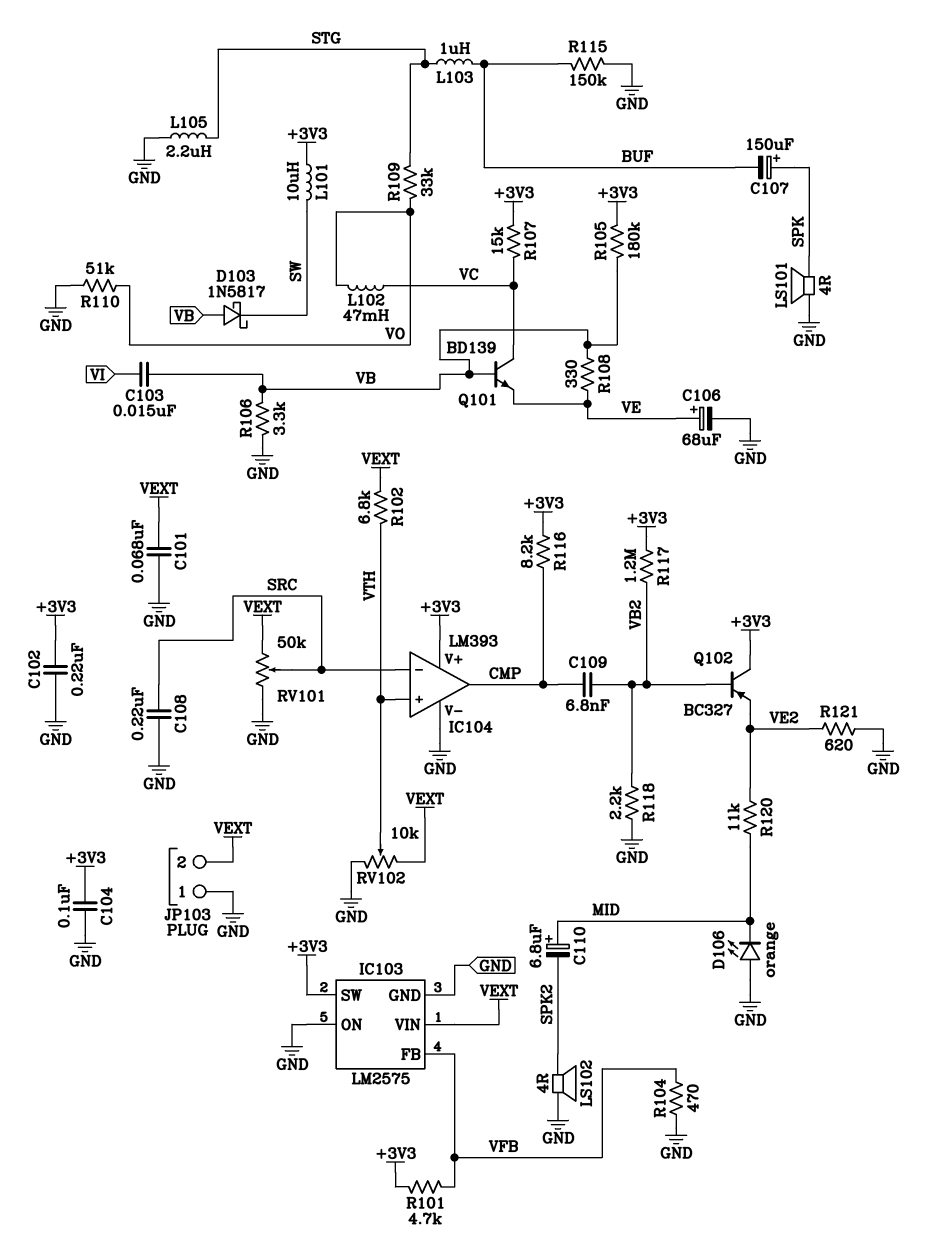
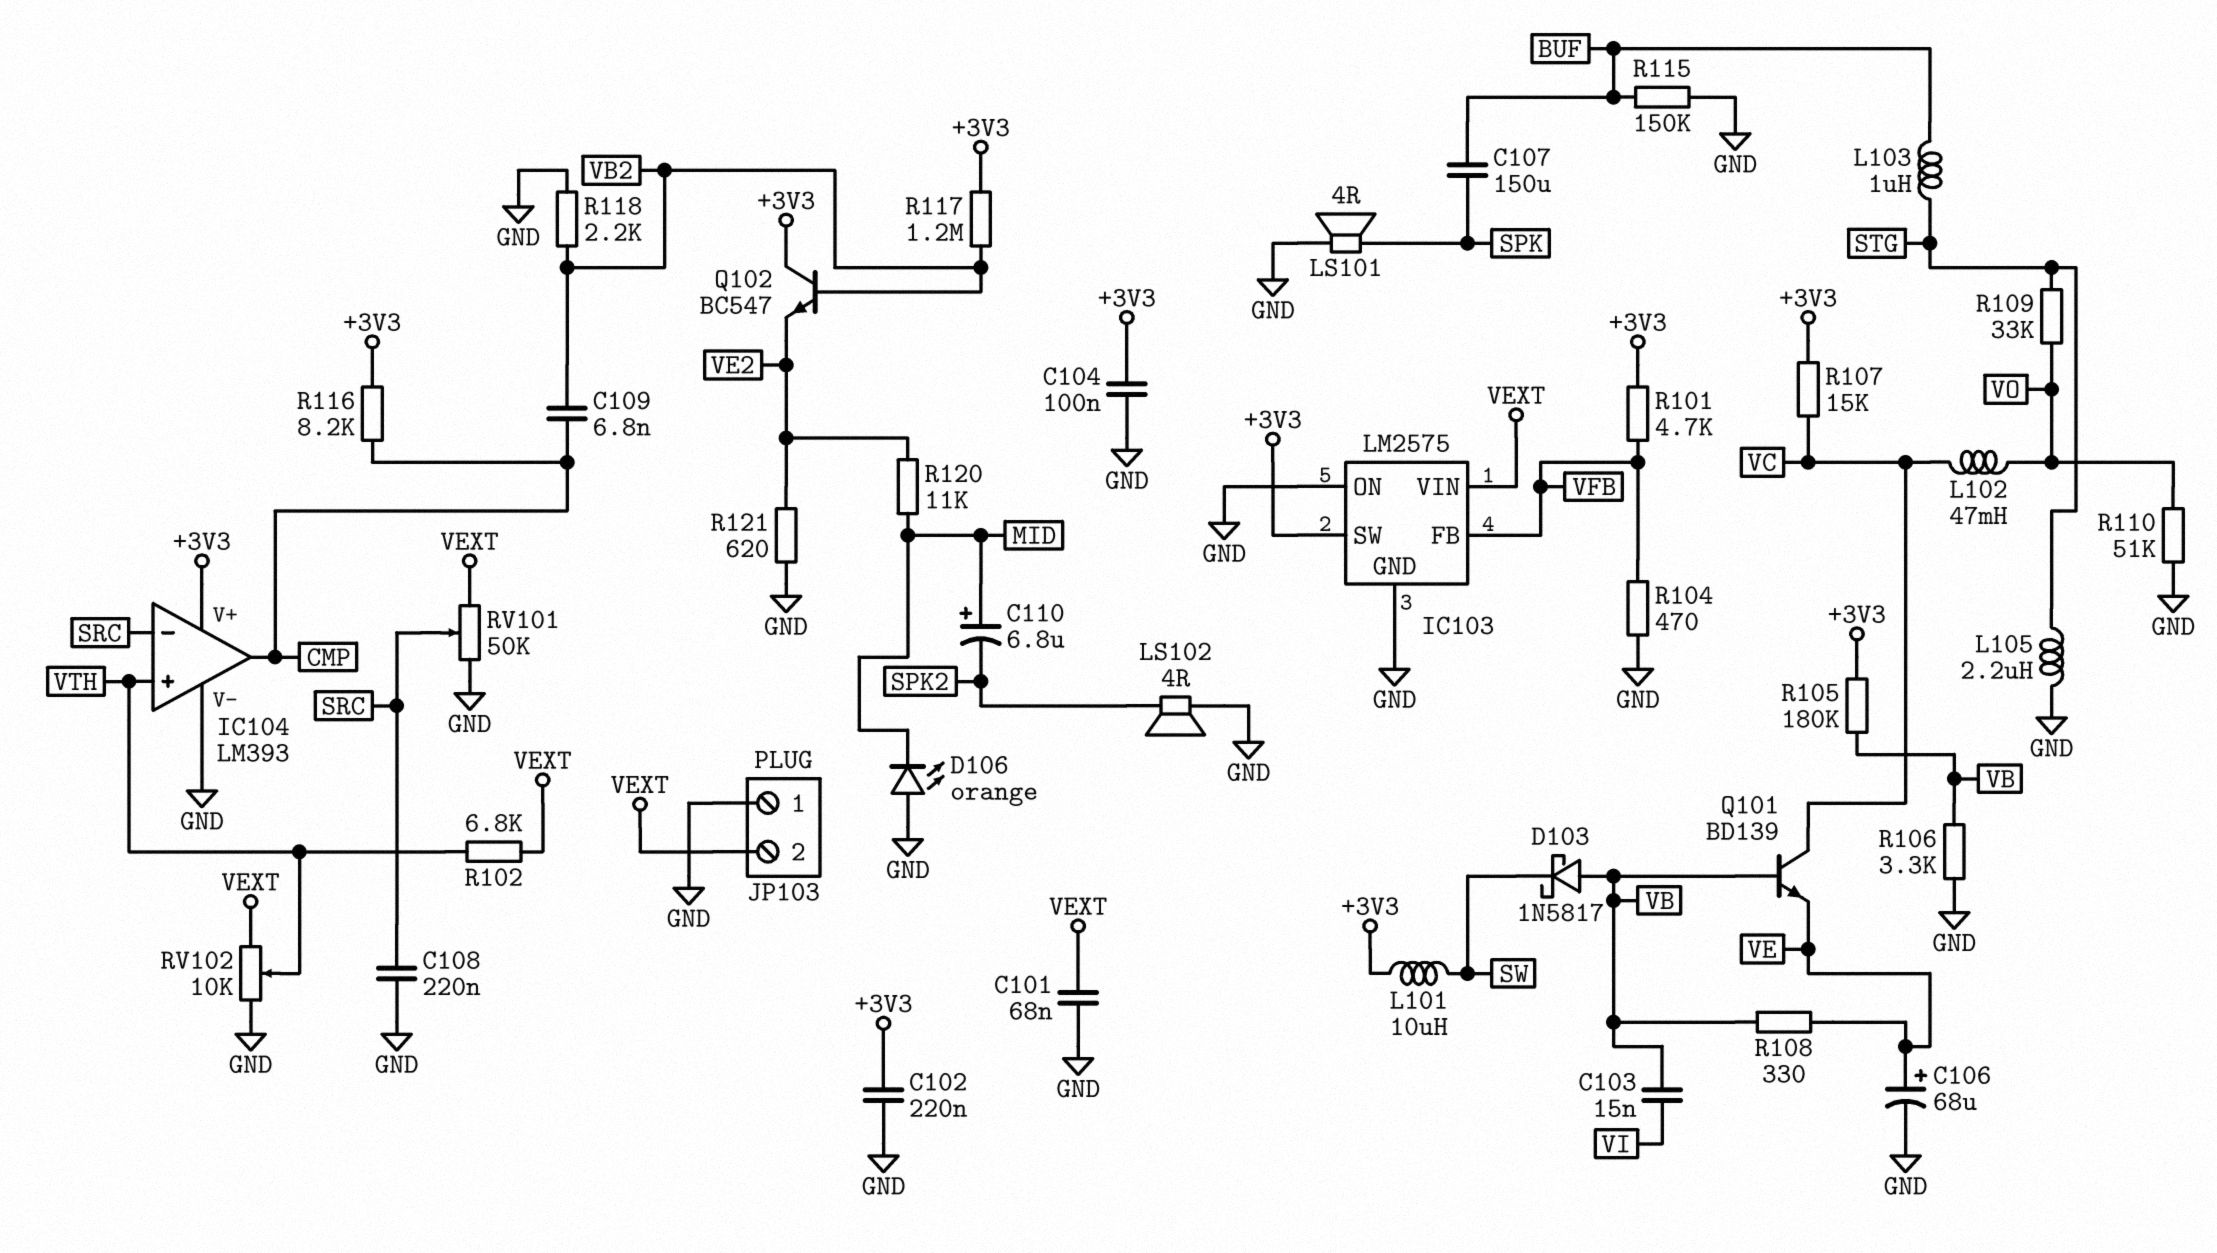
C107: 150uF (plus SPK, minus BUF) -> 150uF (BUF, SPK)
Q102: PNP BC327 (B VB2, C +3V3, E VE2) -> NPN BC547 (B VB2, C +3V3, E VE2)

